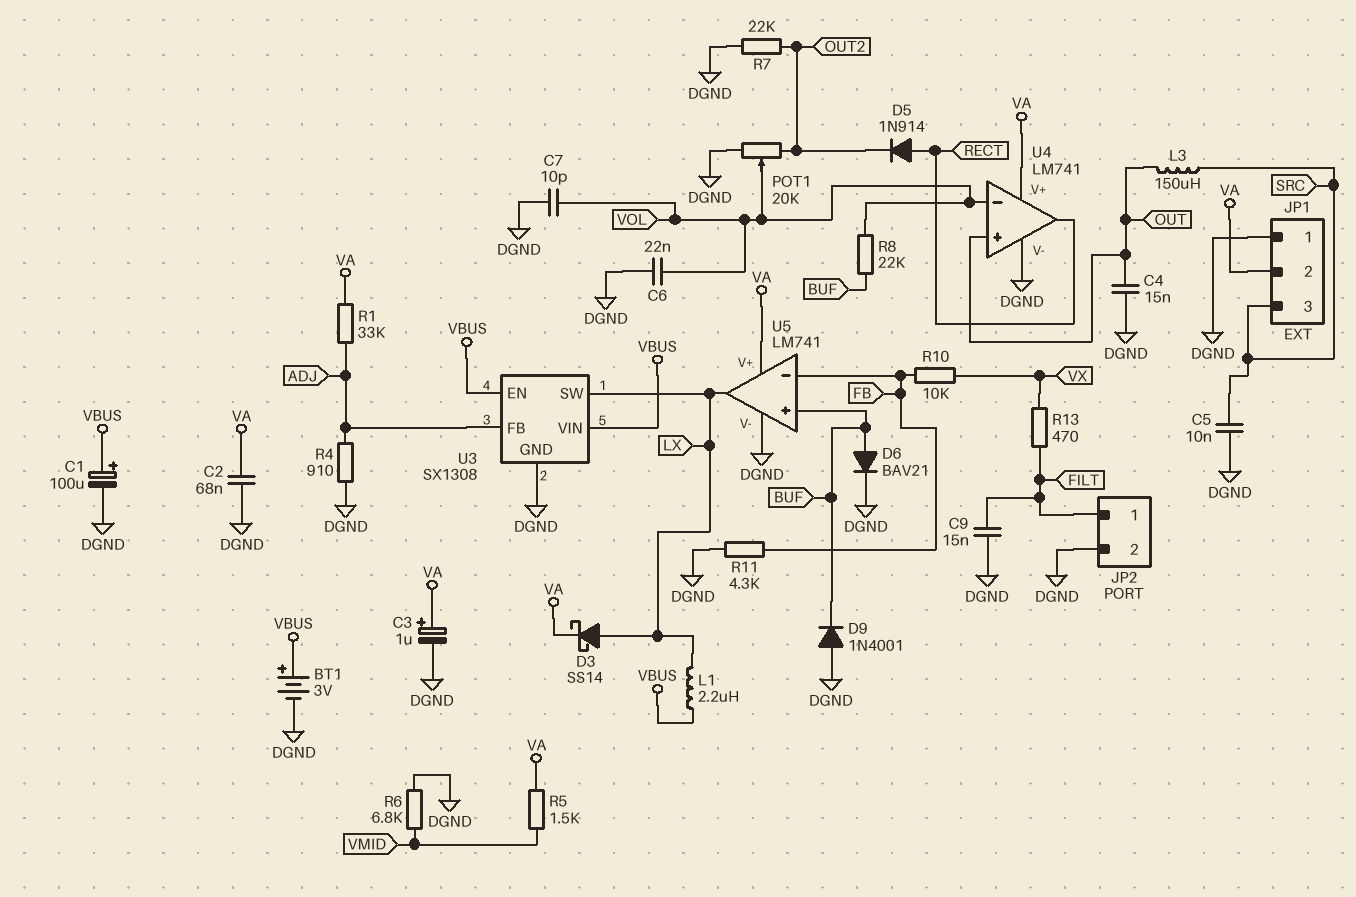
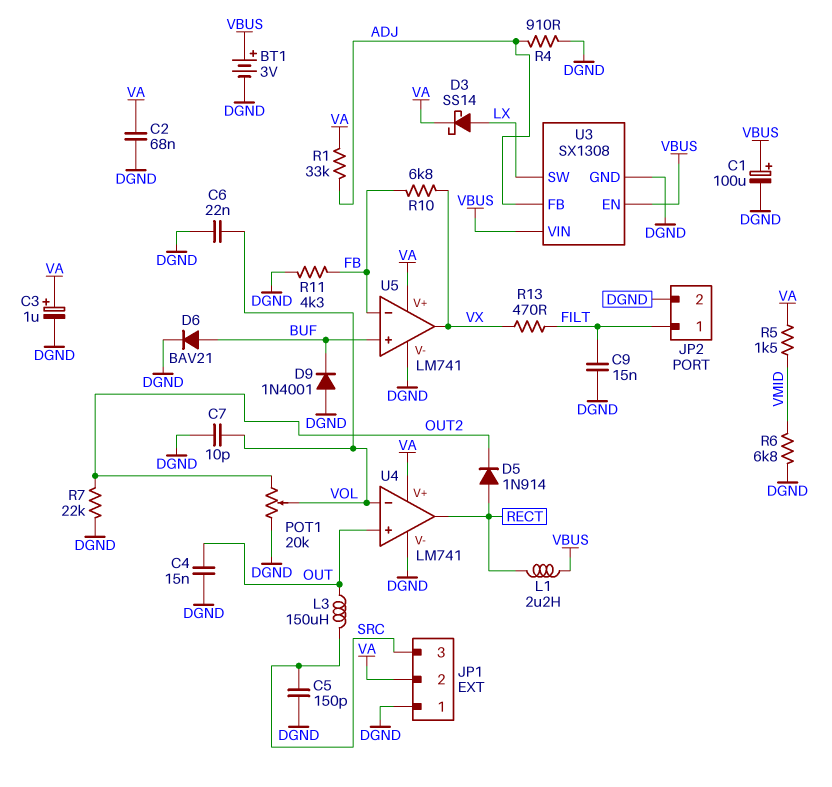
C5: 10nF (DGND, SRC) -> 150pF (DGND, SRC)
L1: 2.2uH (LX, VBUS) -> 2.2uH (RECT, VBUS)
R8: 22k (BUF, VOL) -> none
R10: 10k (FB, VX) -> 6.8k (FB, VX)
U5 pin out: LX -> VX

